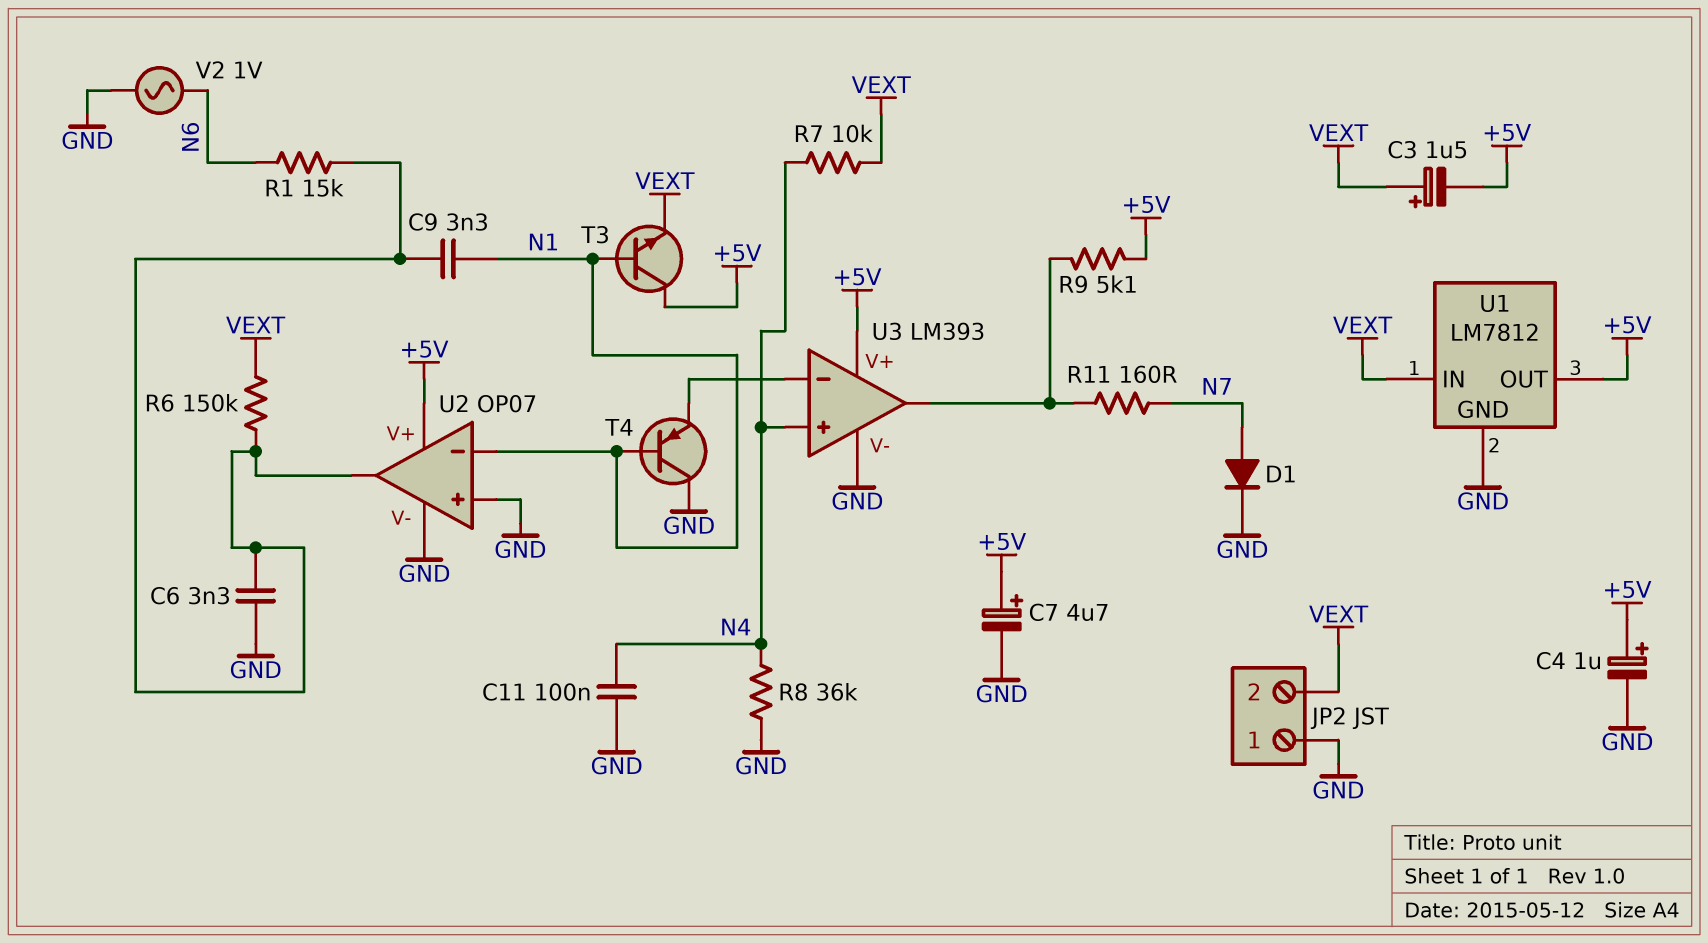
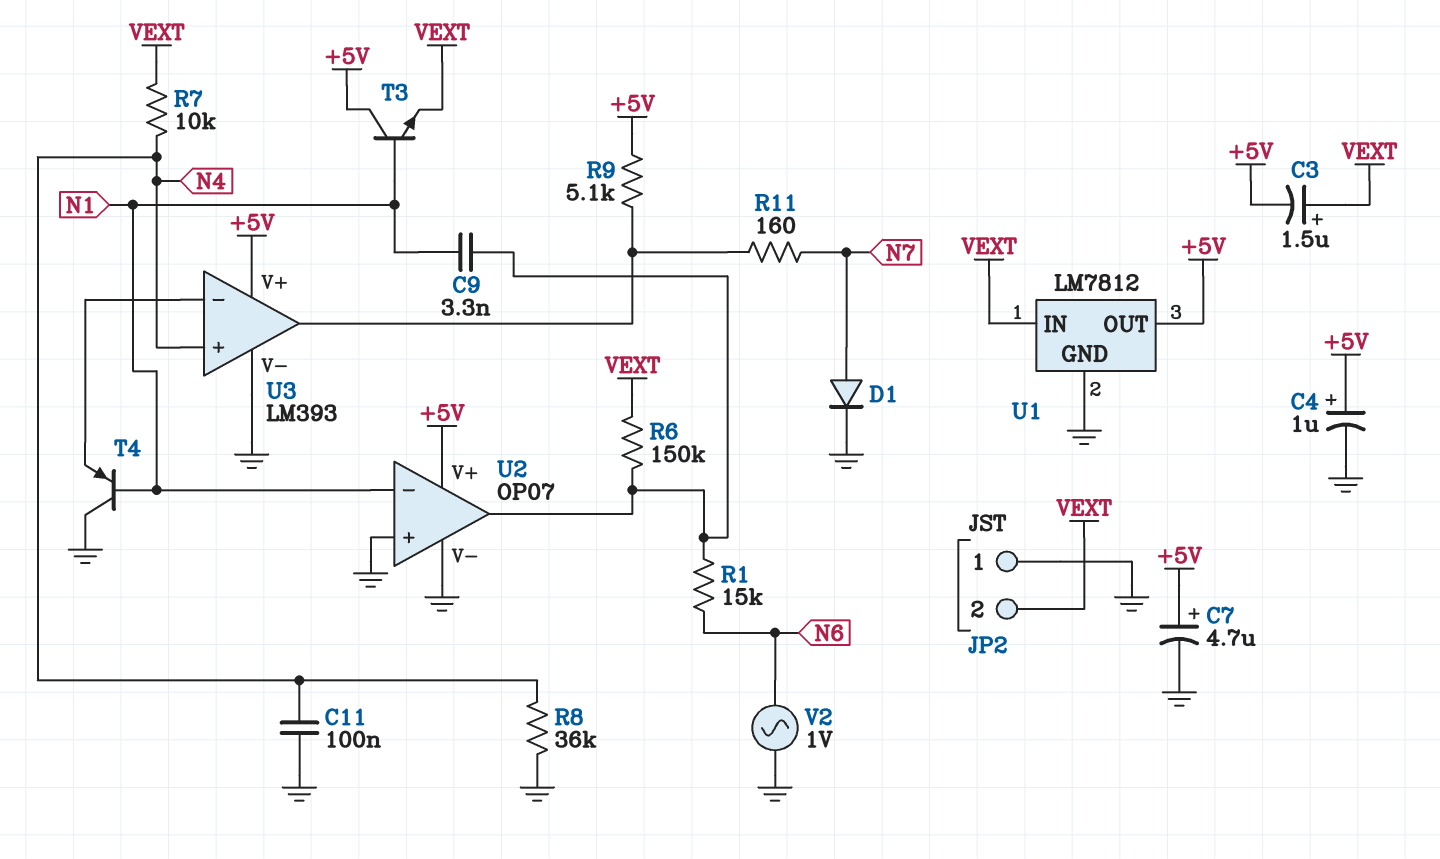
C6: 3.3nF (GND, U2/out) -> none

